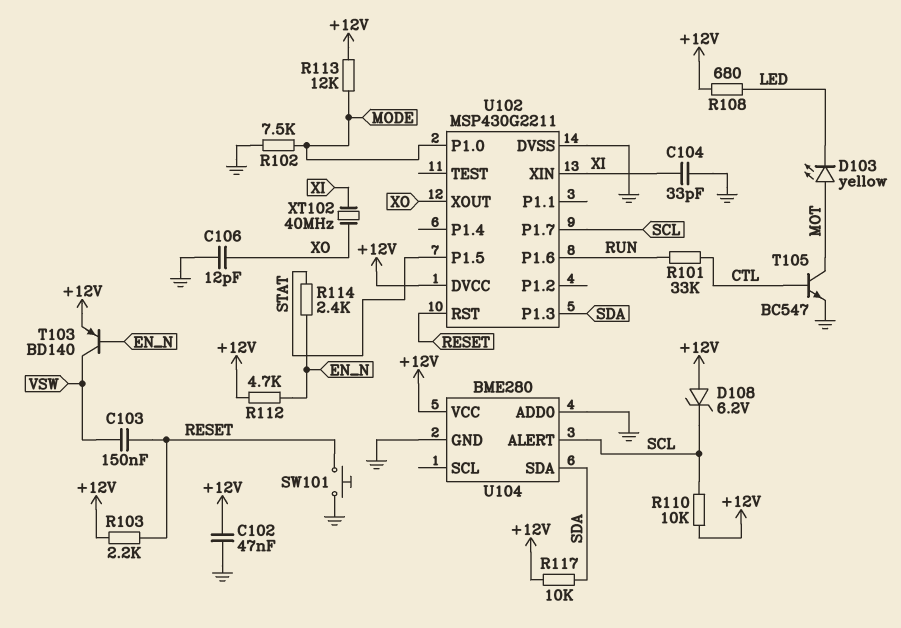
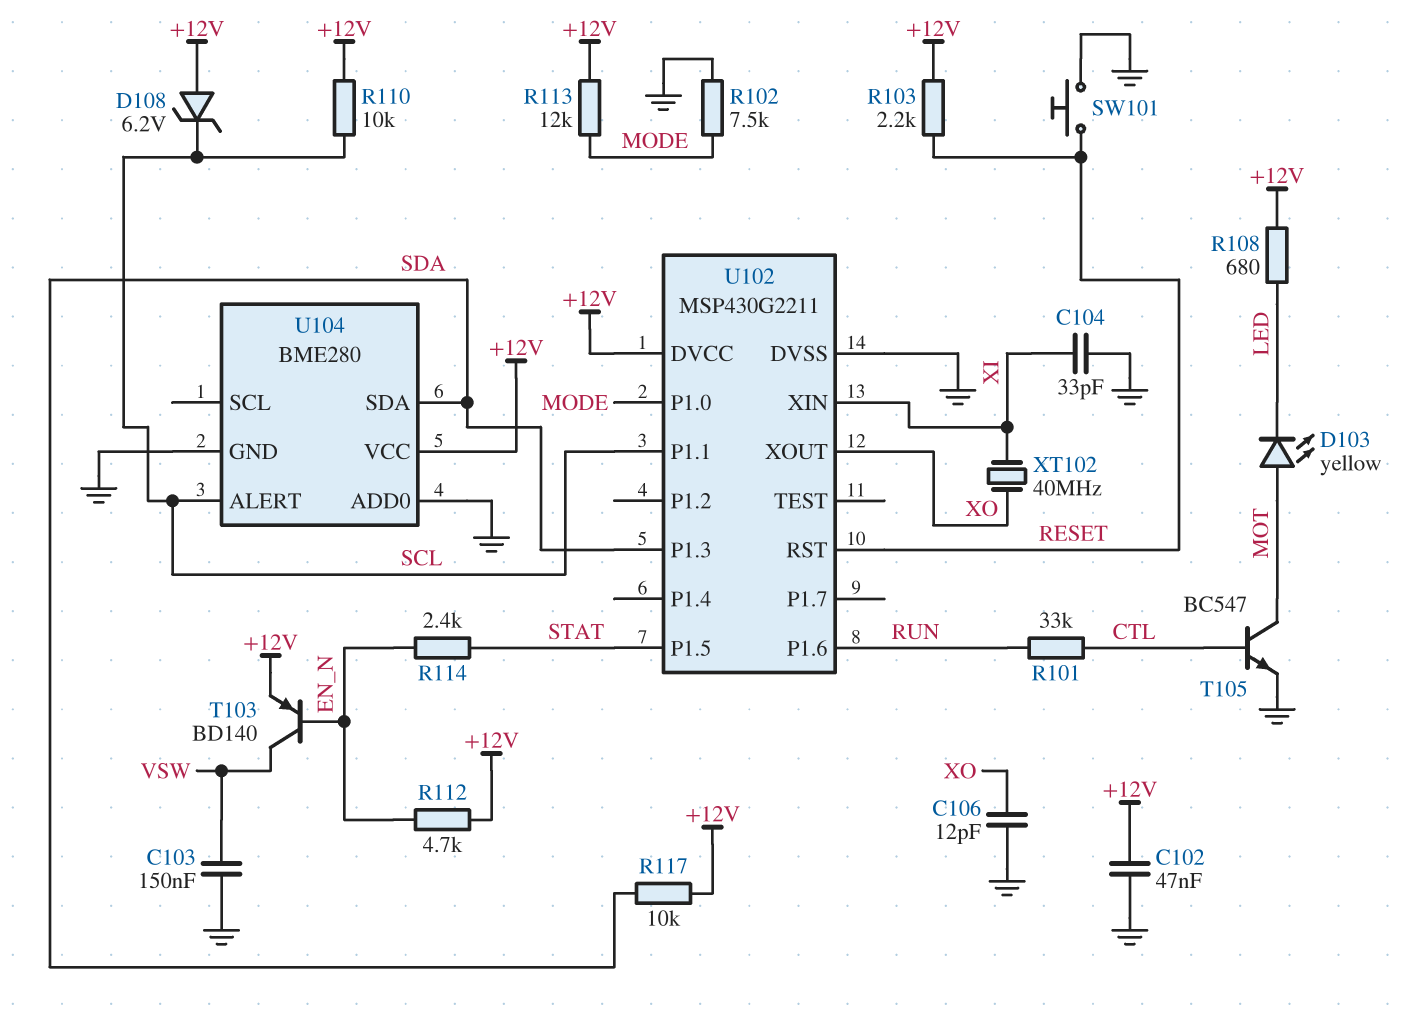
C103: 150nF (RESET, VSW) -> 150nF (GND, VSW)
U102 pin P1.1: none -> SCL
U102 pin P1.7: SCL -> none

